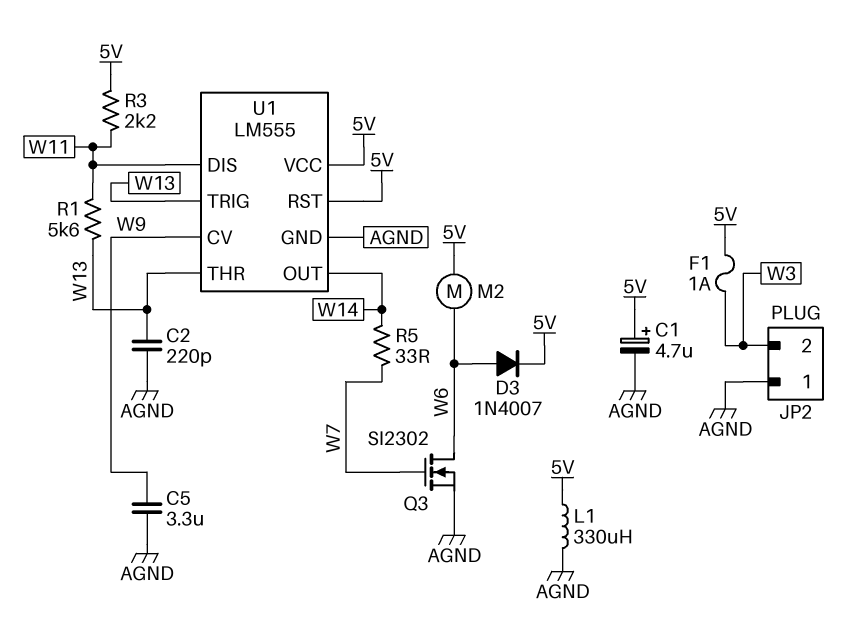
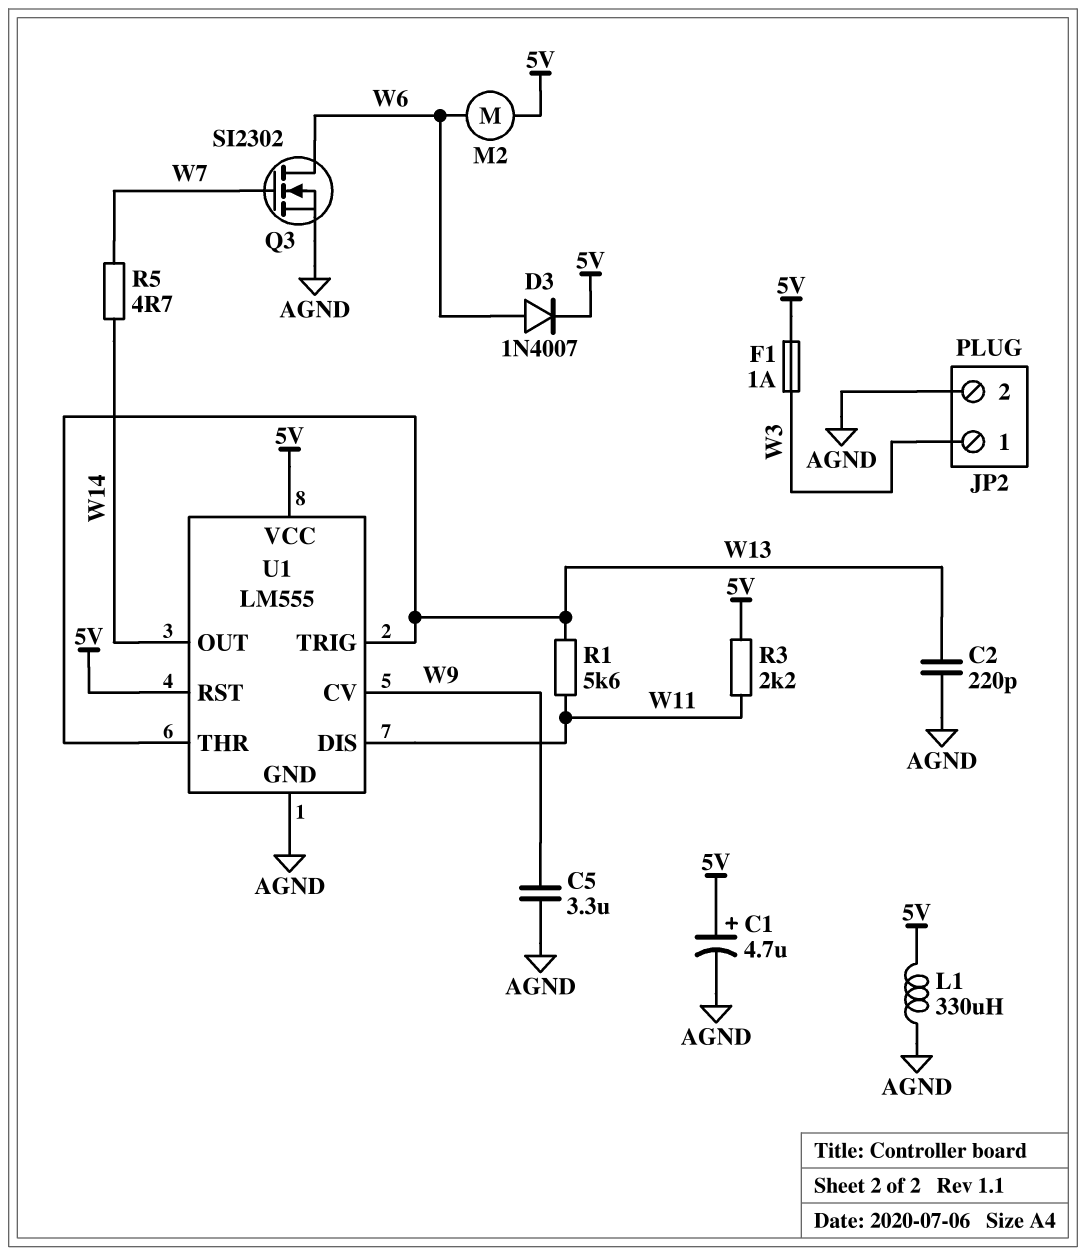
JP2 pin 1: AGND -> W3
JP2 pin 2: W3 -> AGND
R5: 33 (W7, W14) -> 4.7 (W7, W14)

